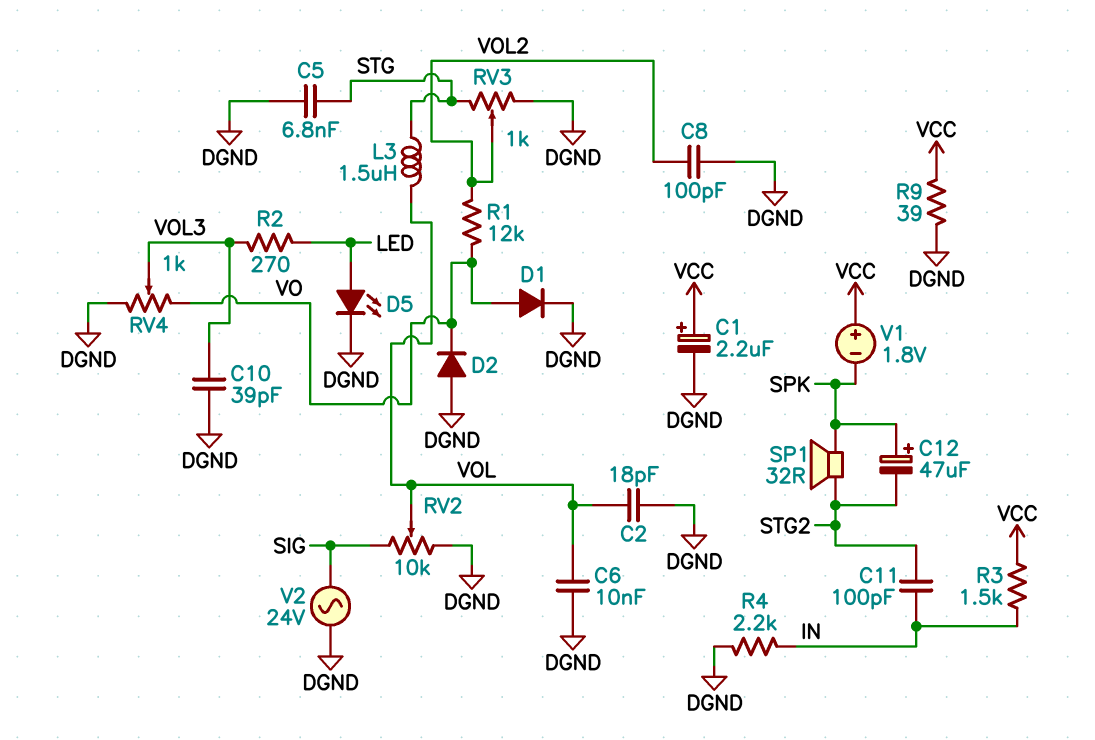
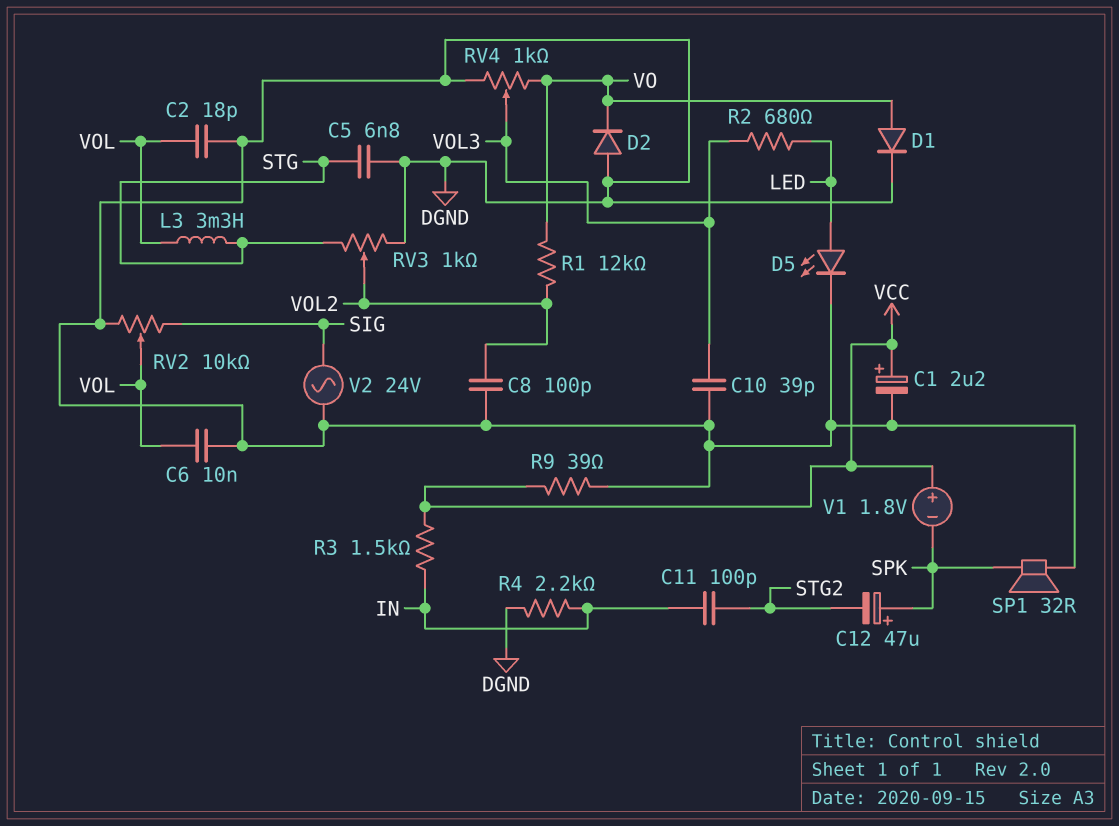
L3: 1.5uH (STG, VOL) -> 3.3mH (STG, VOL)
R2: 270 (LED, VOL3) -> 680 (LED, VOL3)
SP1: speaker 32R (SPK, STG2) -> speaker 32R (DGND, SPK)

